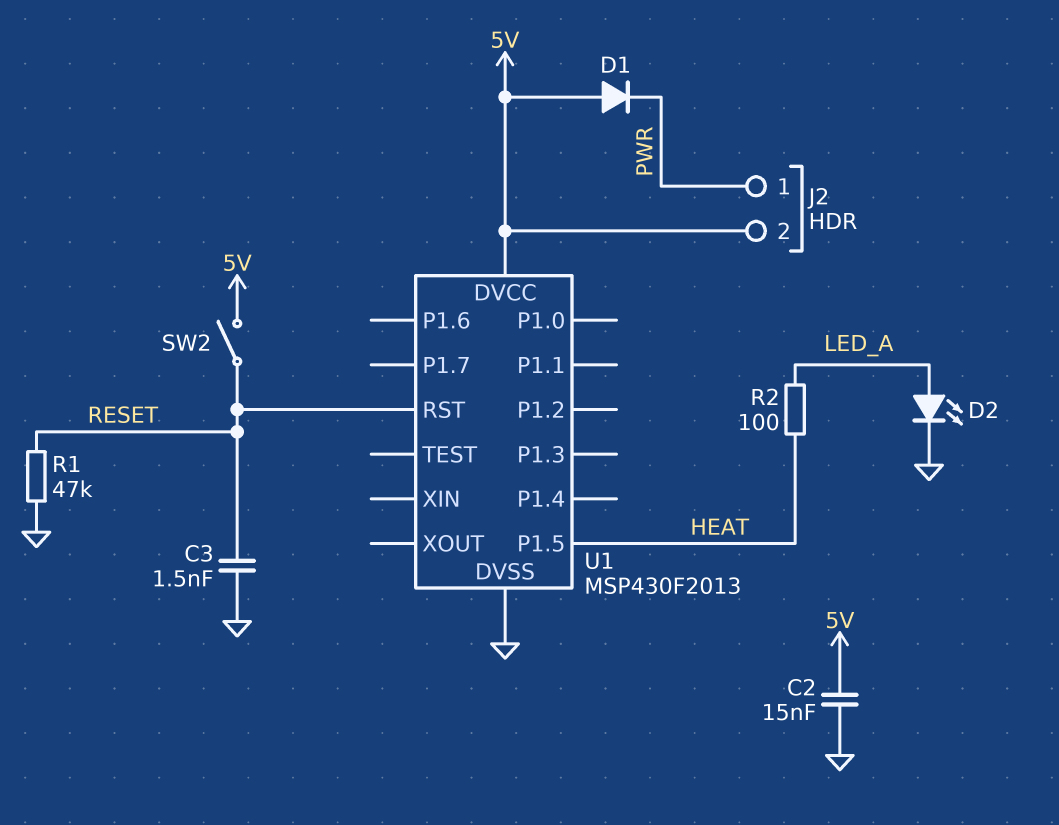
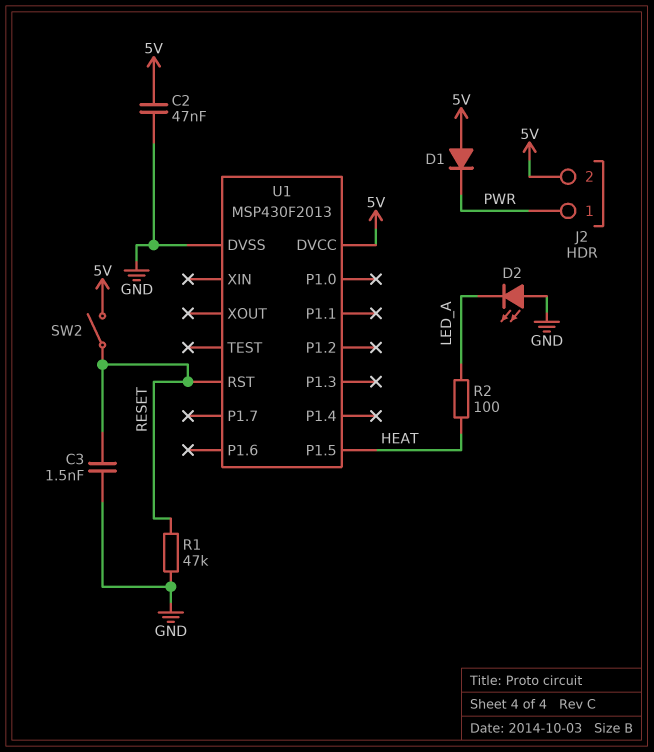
C2: 15nF (5V, GND) -> 47nF (5V, GND)
D2: LED (A LED_A, K GND) -> LED (A GND, K LED_A)

